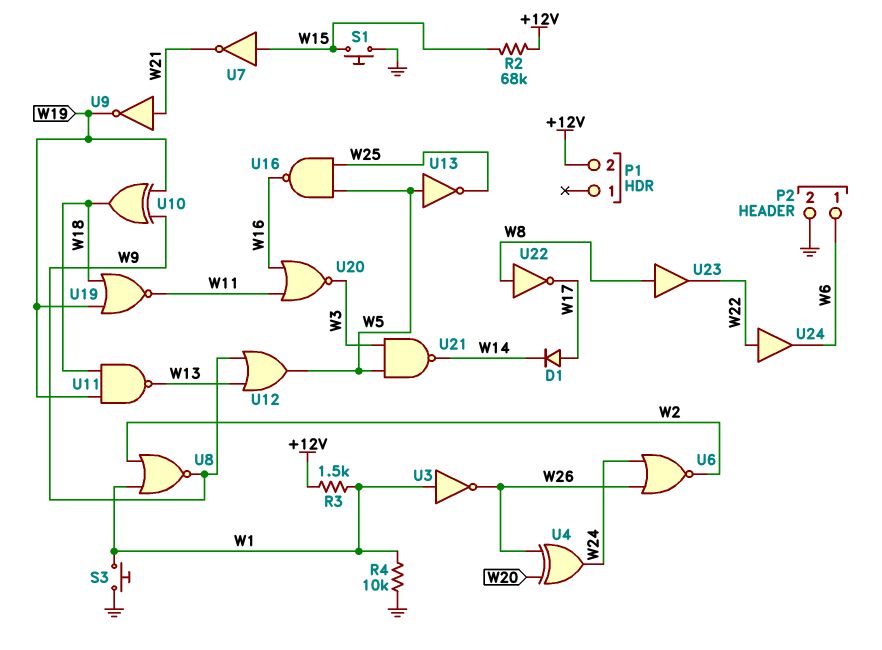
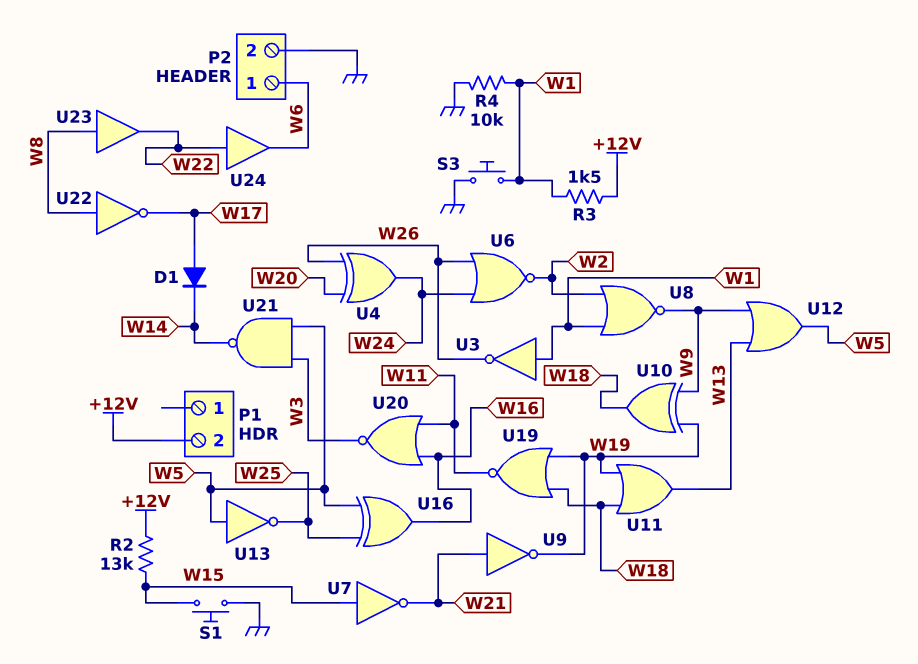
R2: 68k (+12V, W15) -> 13k (+12V, W15)
U11: NAND (in W18, in W19, out W13) -> OR (in W18, in W19, out W13)
U16: NAND (in W5, in W25, out W16) -> XOR (in W5, in W25, out W16)

